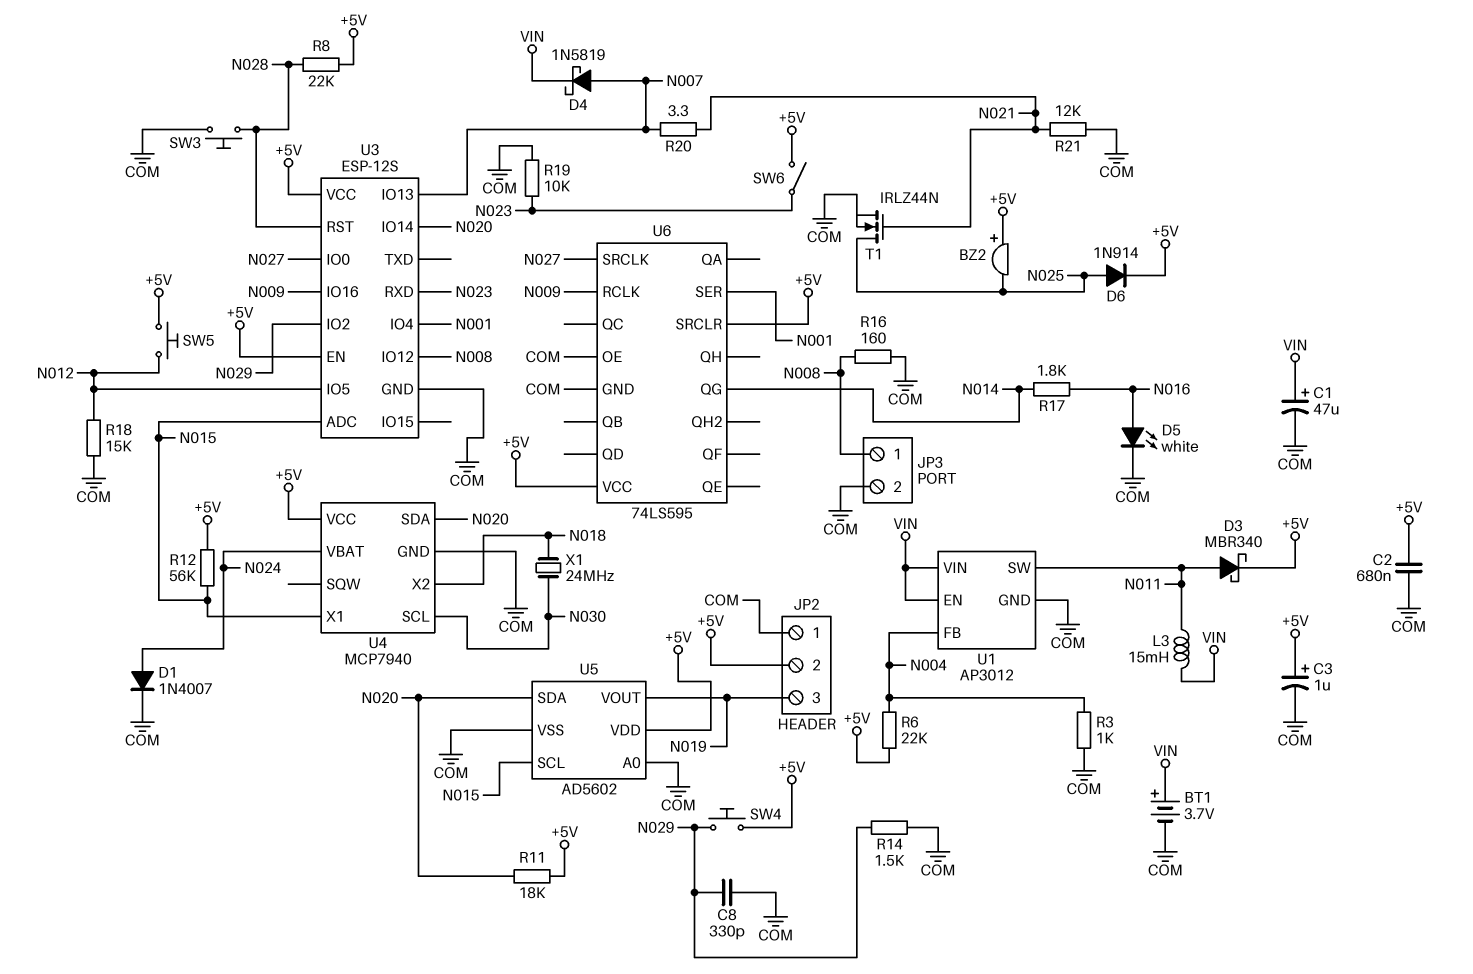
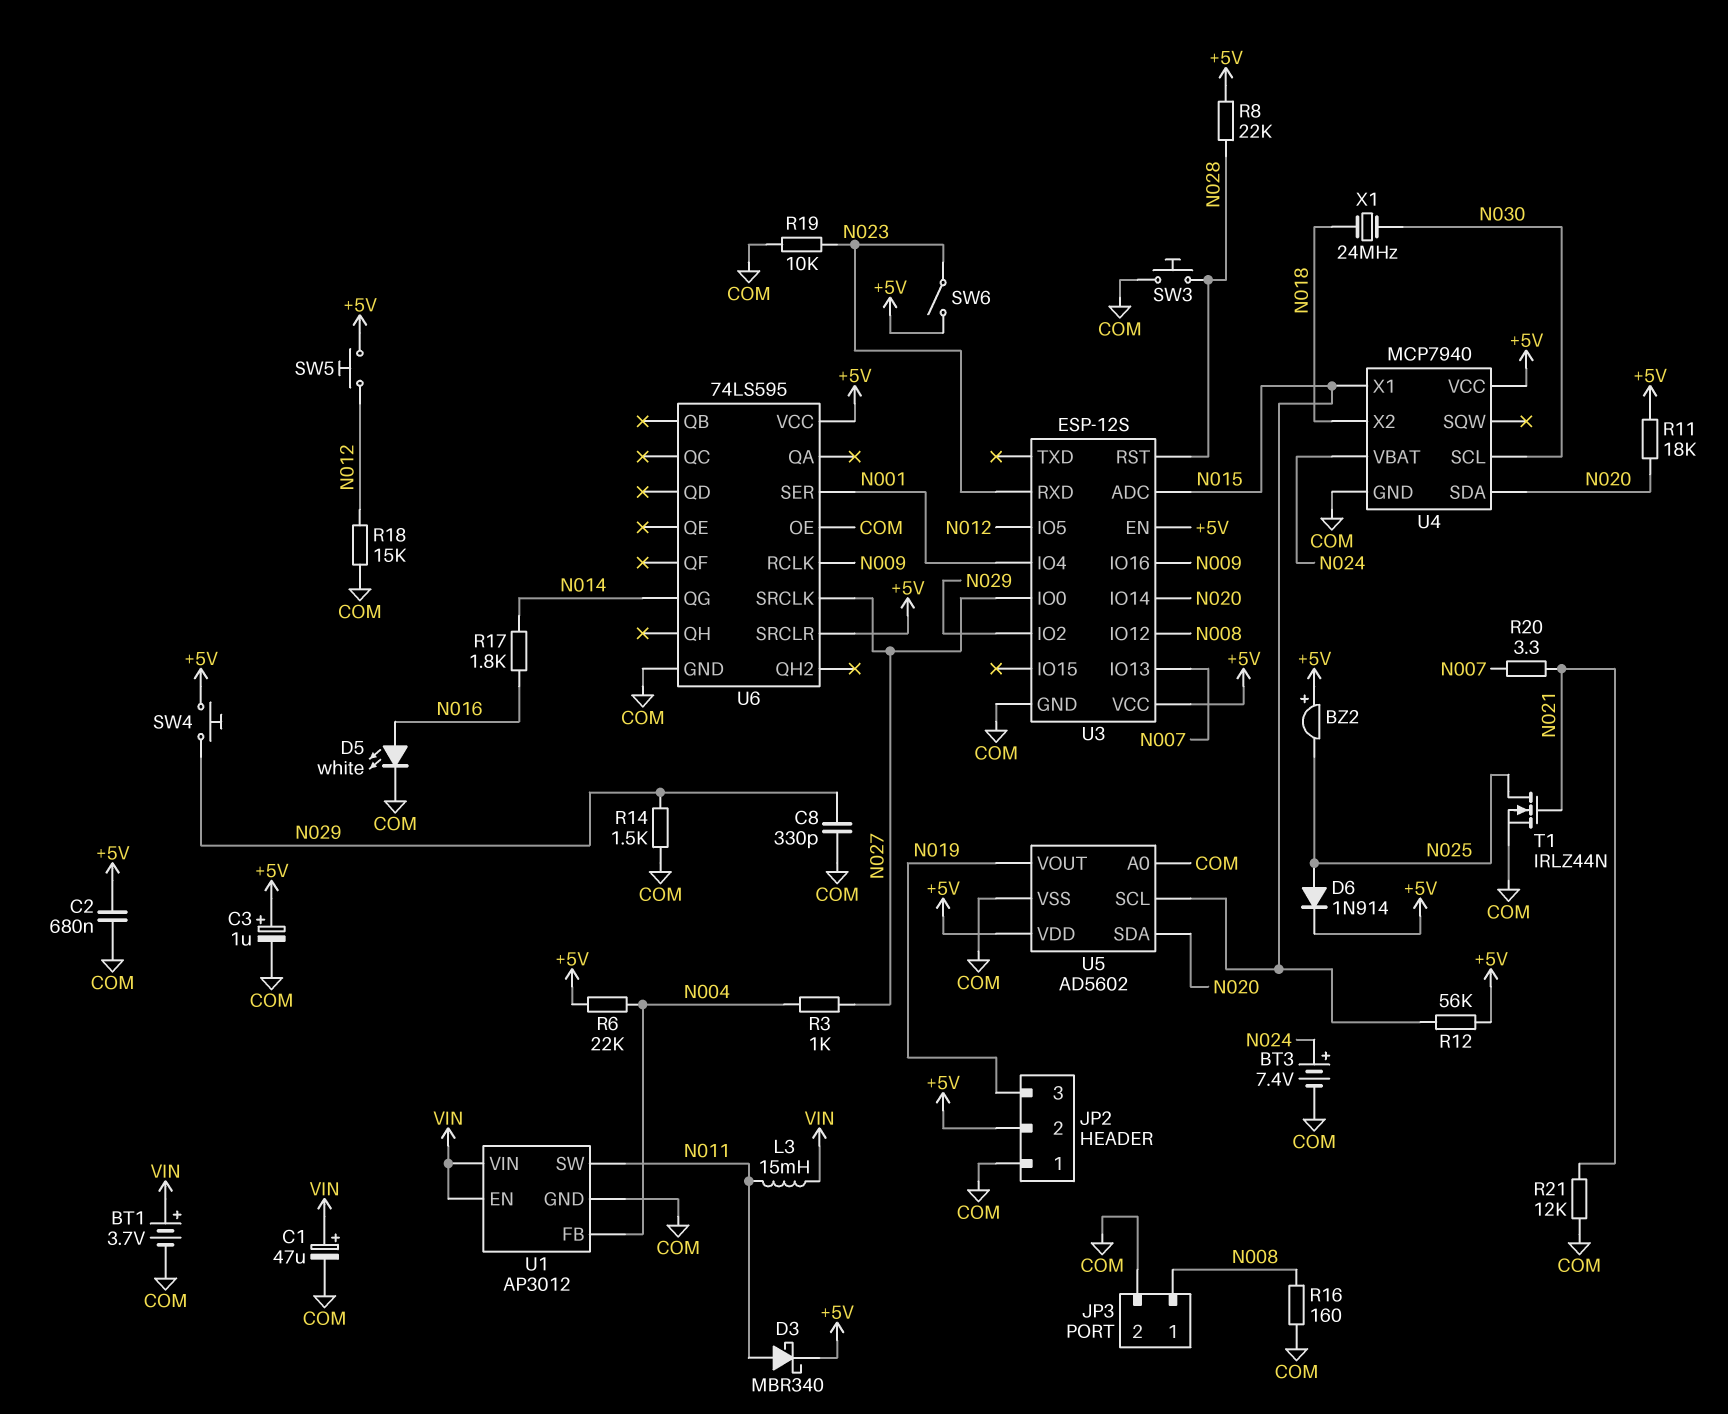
BT3: none -> 7.4V (plus N024, minus COM)
D1: diode 1N4007 (A N024, K COM) -> none
D4: schottky 1N5819 (A N007, K VIN) -> none
R3: 1k (COM, N004) -> 1k (N004, N027)

